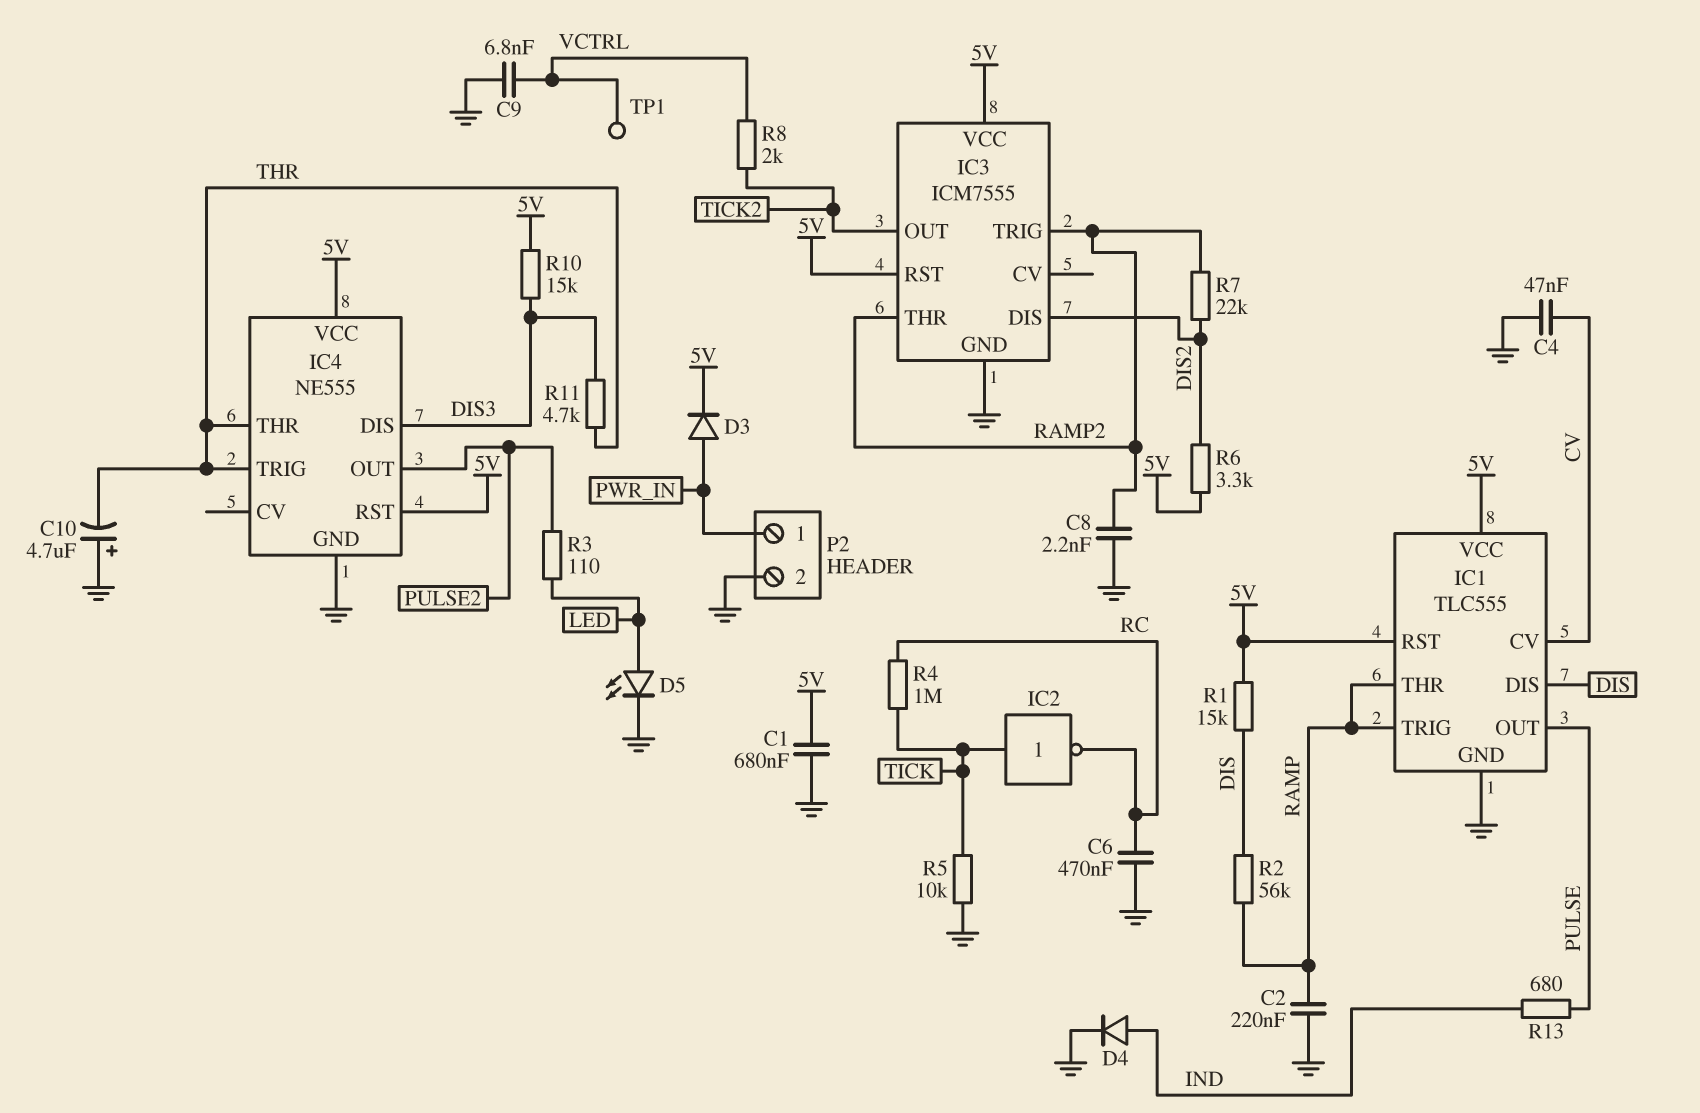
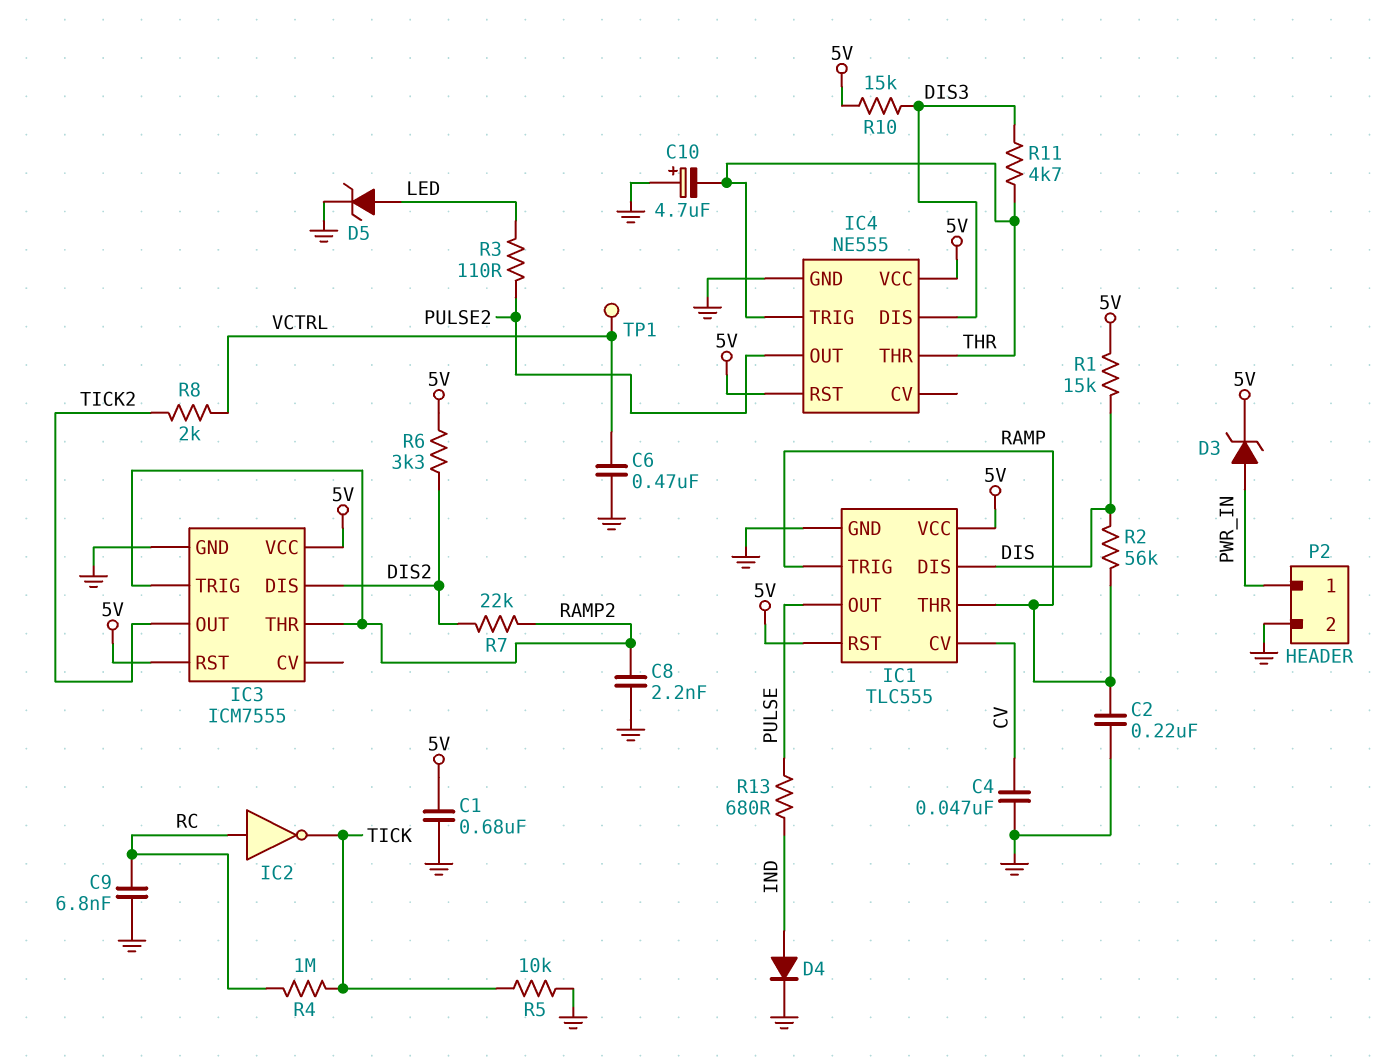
C6: 470nF (GND, RC) -> 470nF (GND, VCTRL)
C9: 6.8nF (GND, VCTRL) -> 6.8nF (GND, RC)
D3: diode (A PWR_IN, K 5V) -> zener (A PWR_IN, K 5V)
D5: LED (A LED, K GND) -> zener (A LED, K GND)
IC2: NOT (in TICK, out RC) -> NOT (in RC, out TICK)

